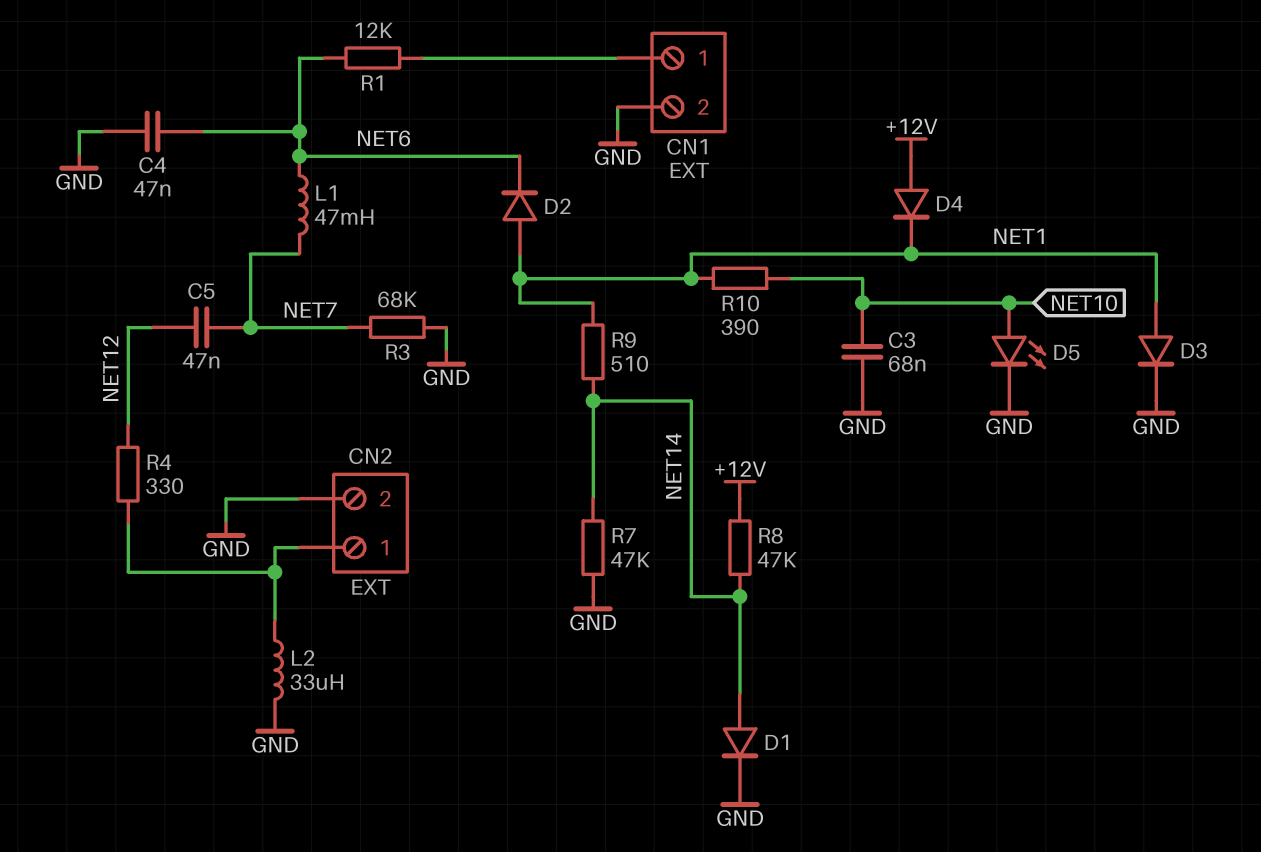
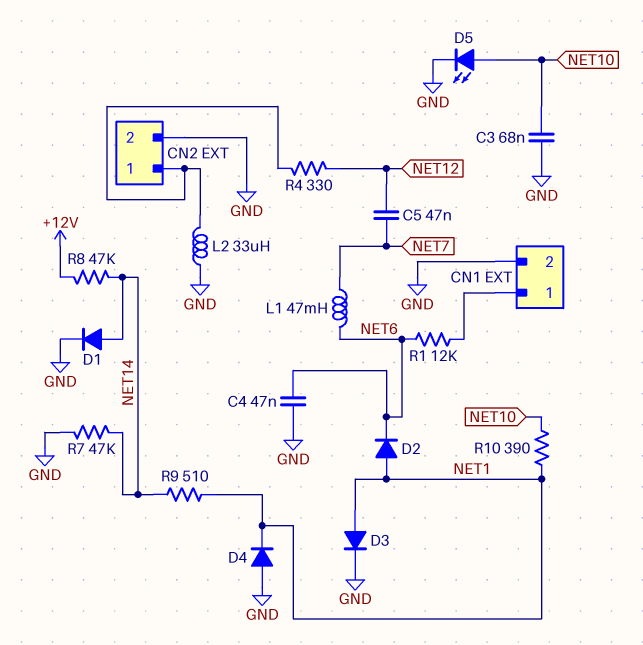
D4: diode (A +12V, K NET1) -> diode (A GND, K NET1)
R3: 68k (GND, NET7) -> none

